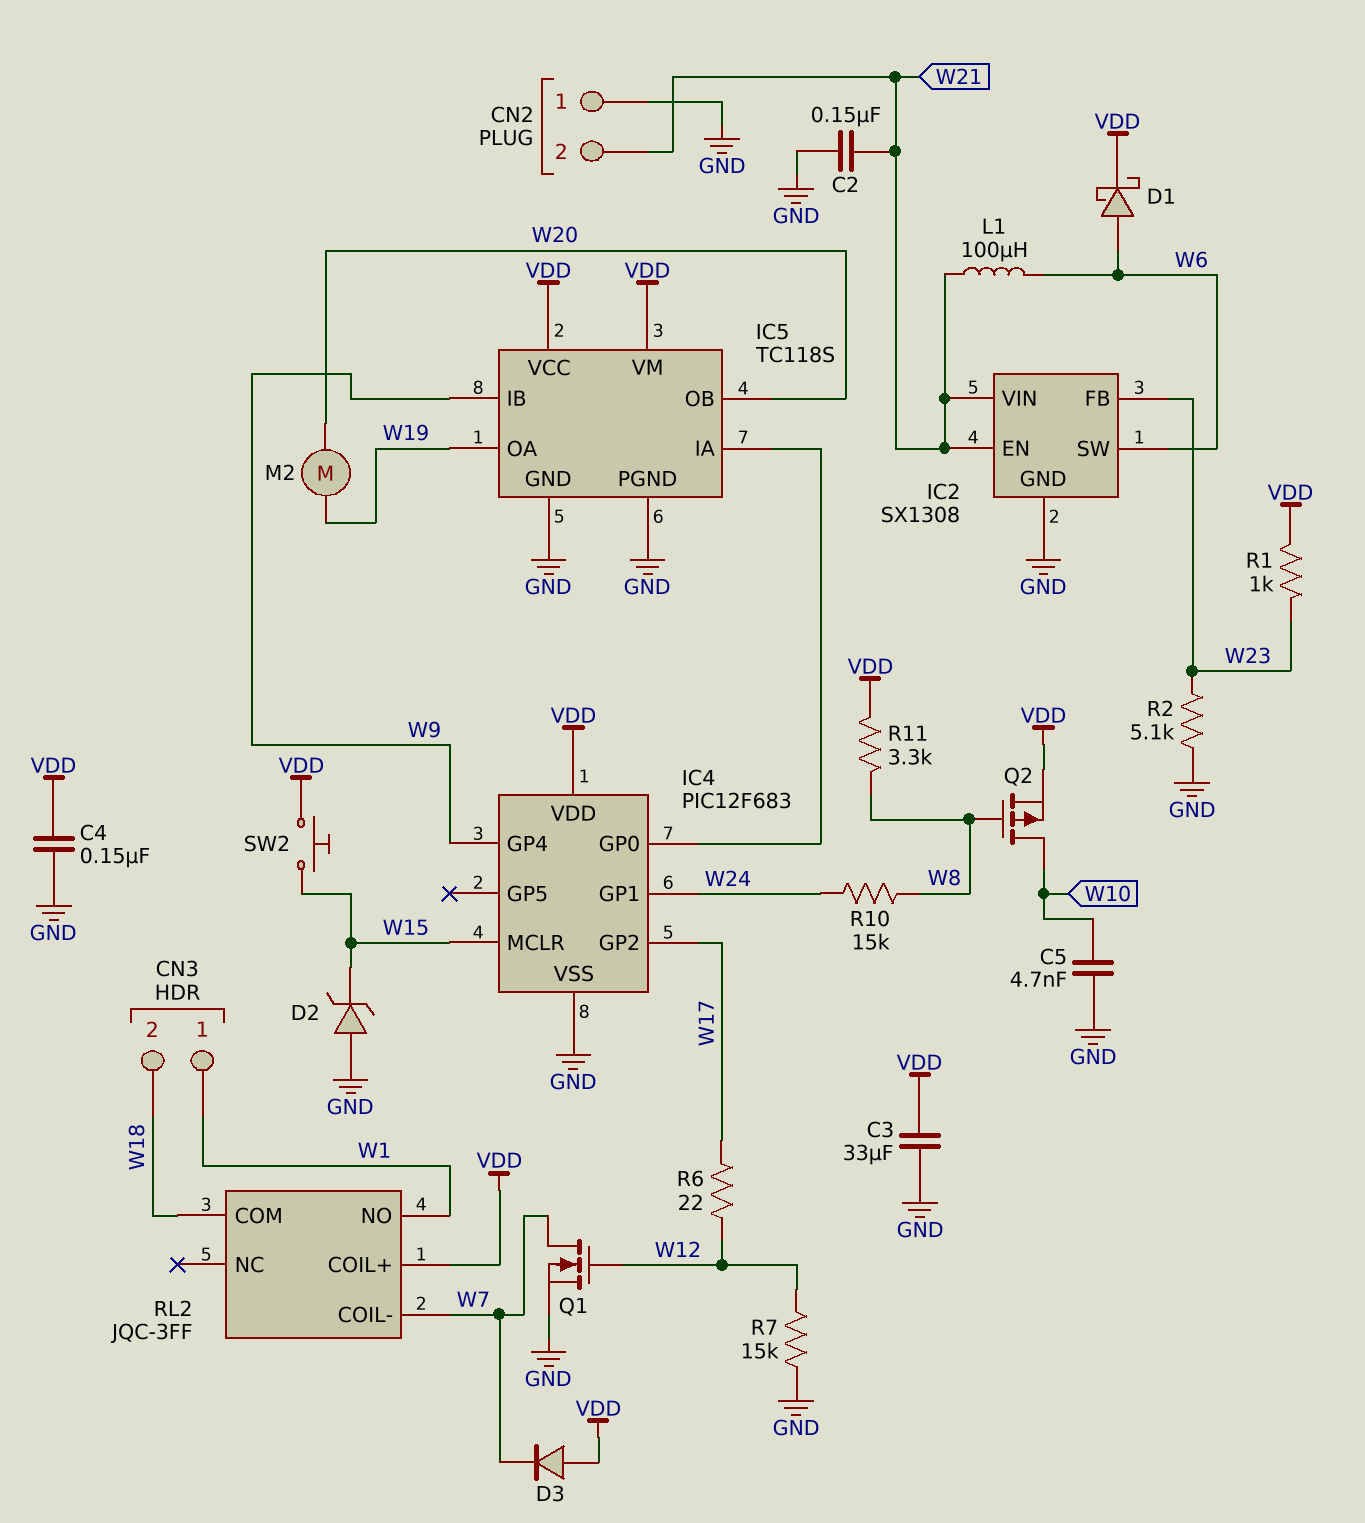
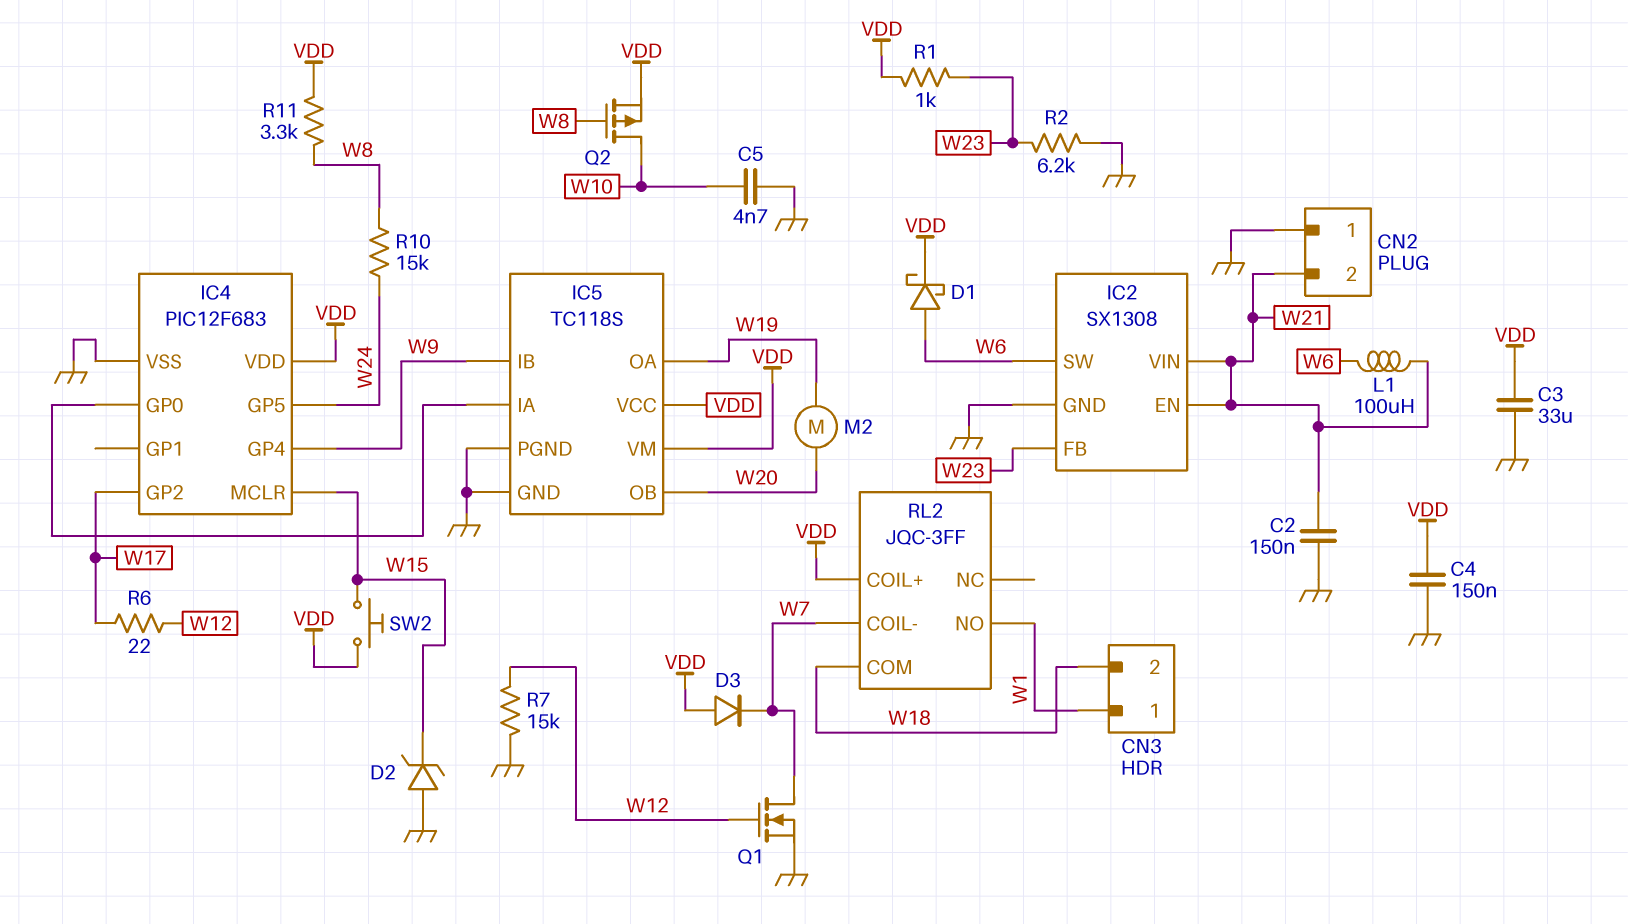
IC4 pin GP1: W24 -> none
IC4 pin GP5: none -> W24
R2: 5.1k (GND, W23) -> 6.2k (GND, W23)

